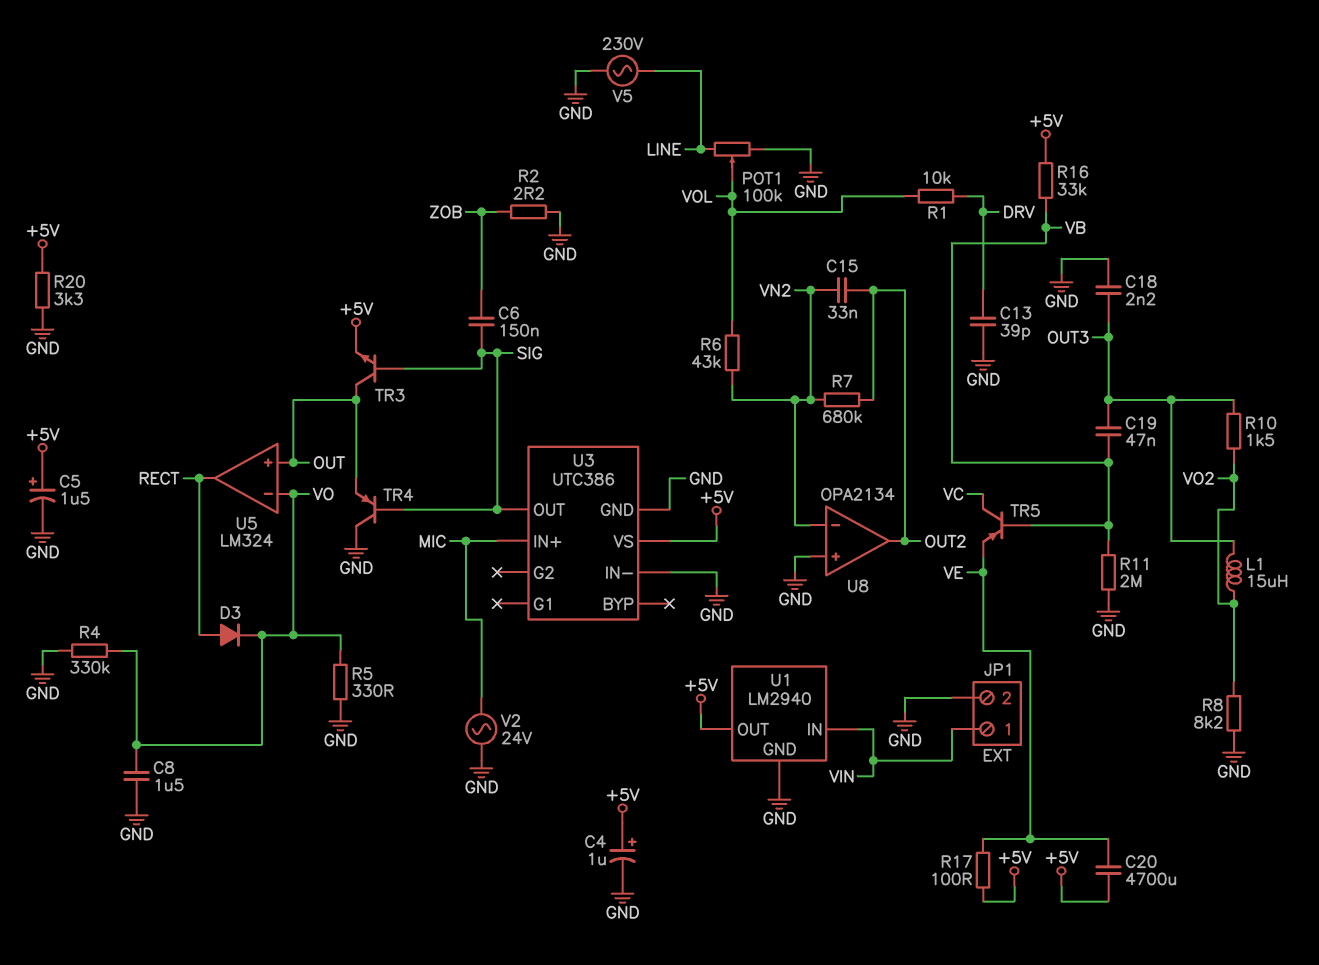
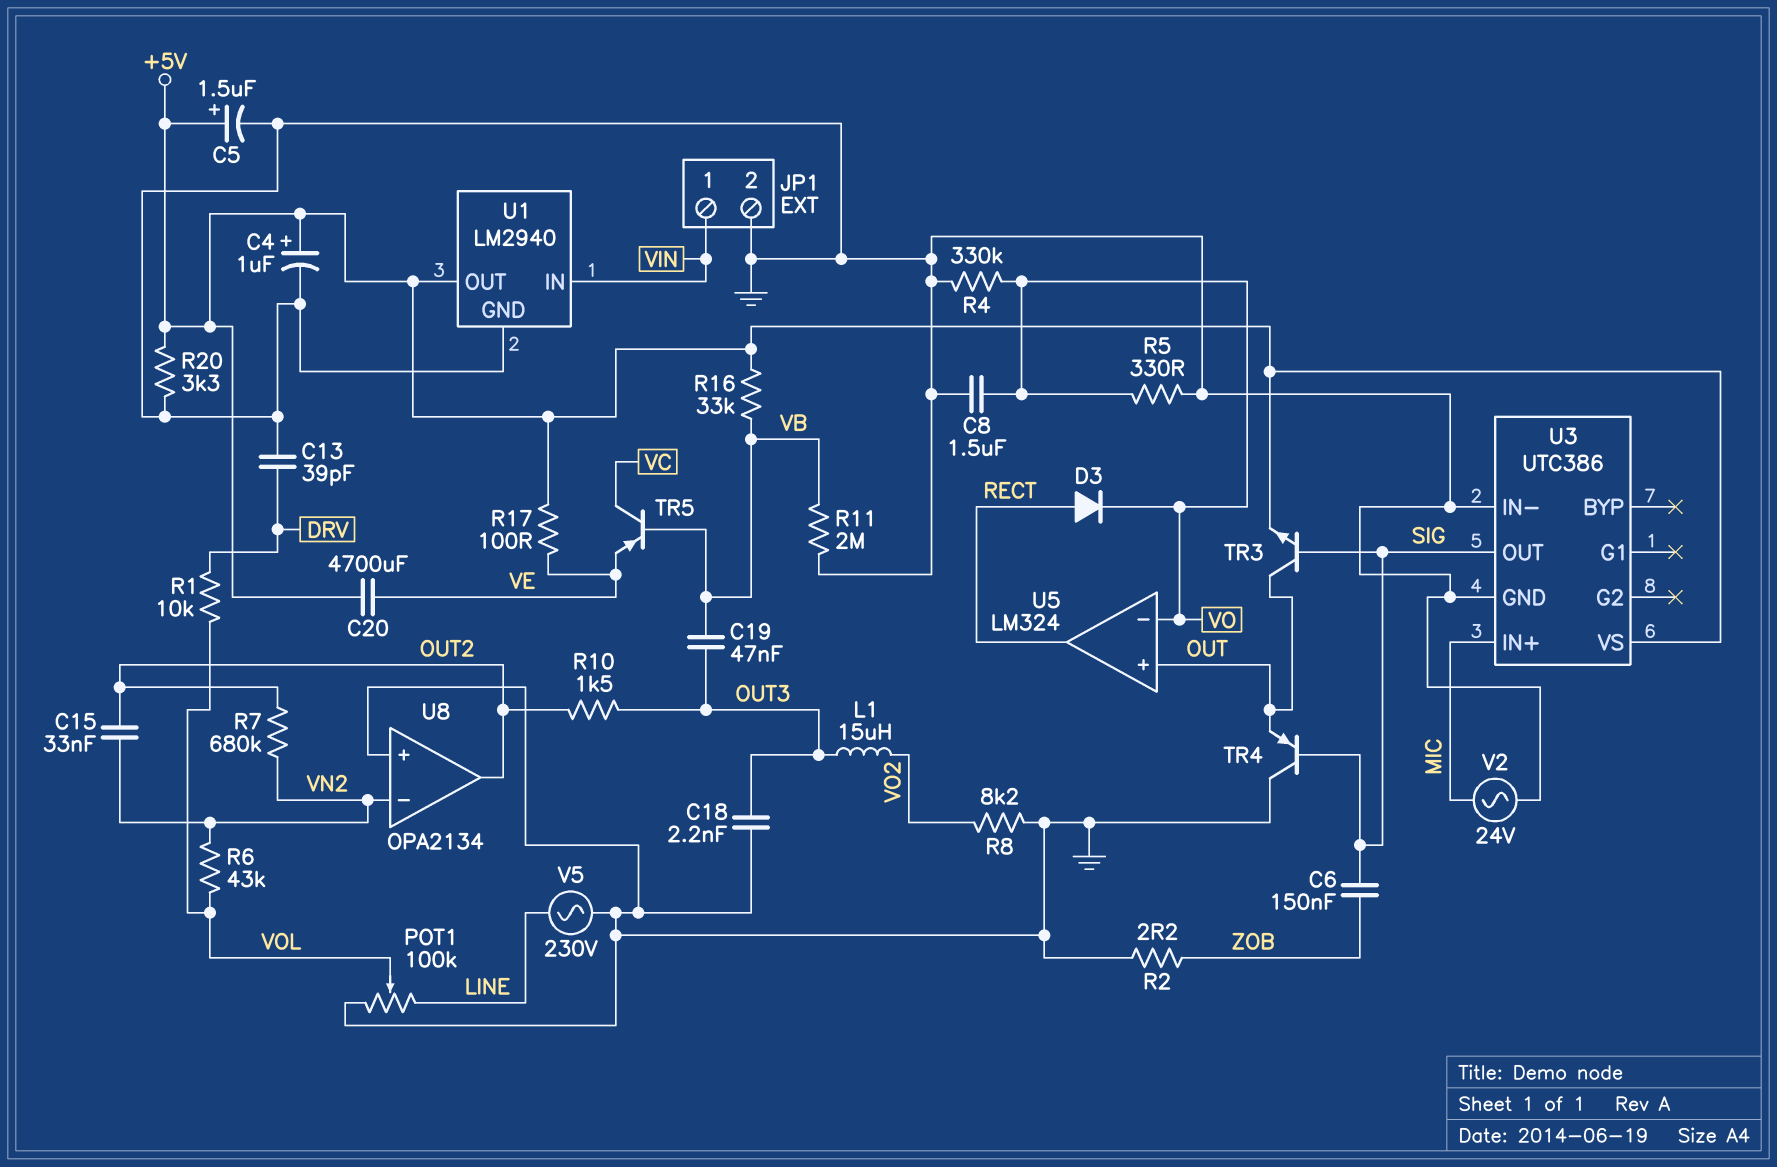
R10: 1.5k (OUT3, VO2) -> 1.5k (OUT2, OUT3)

